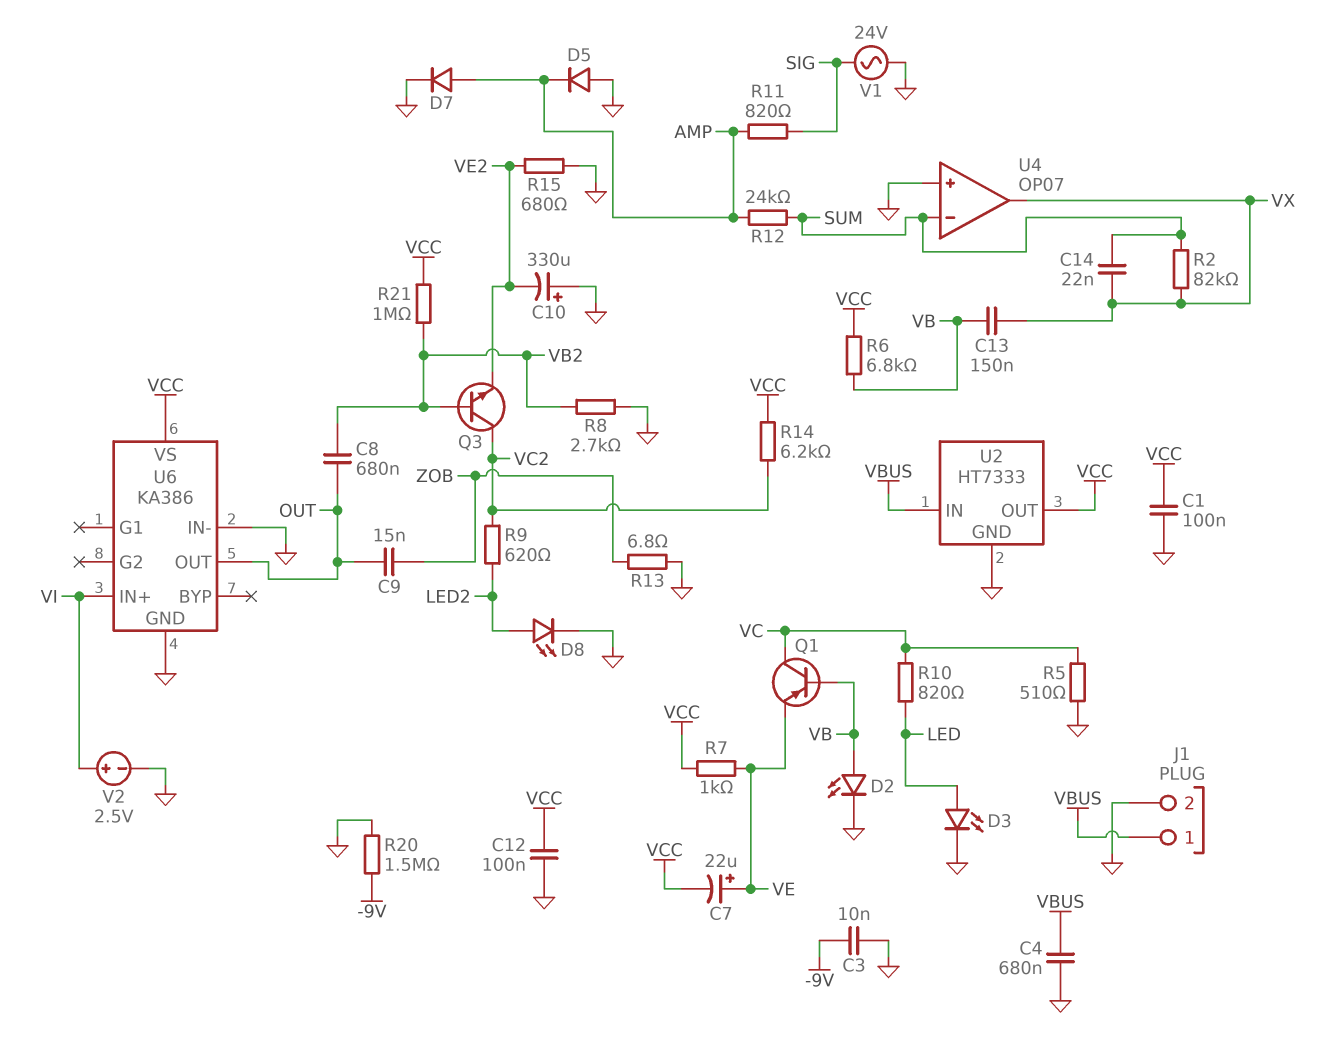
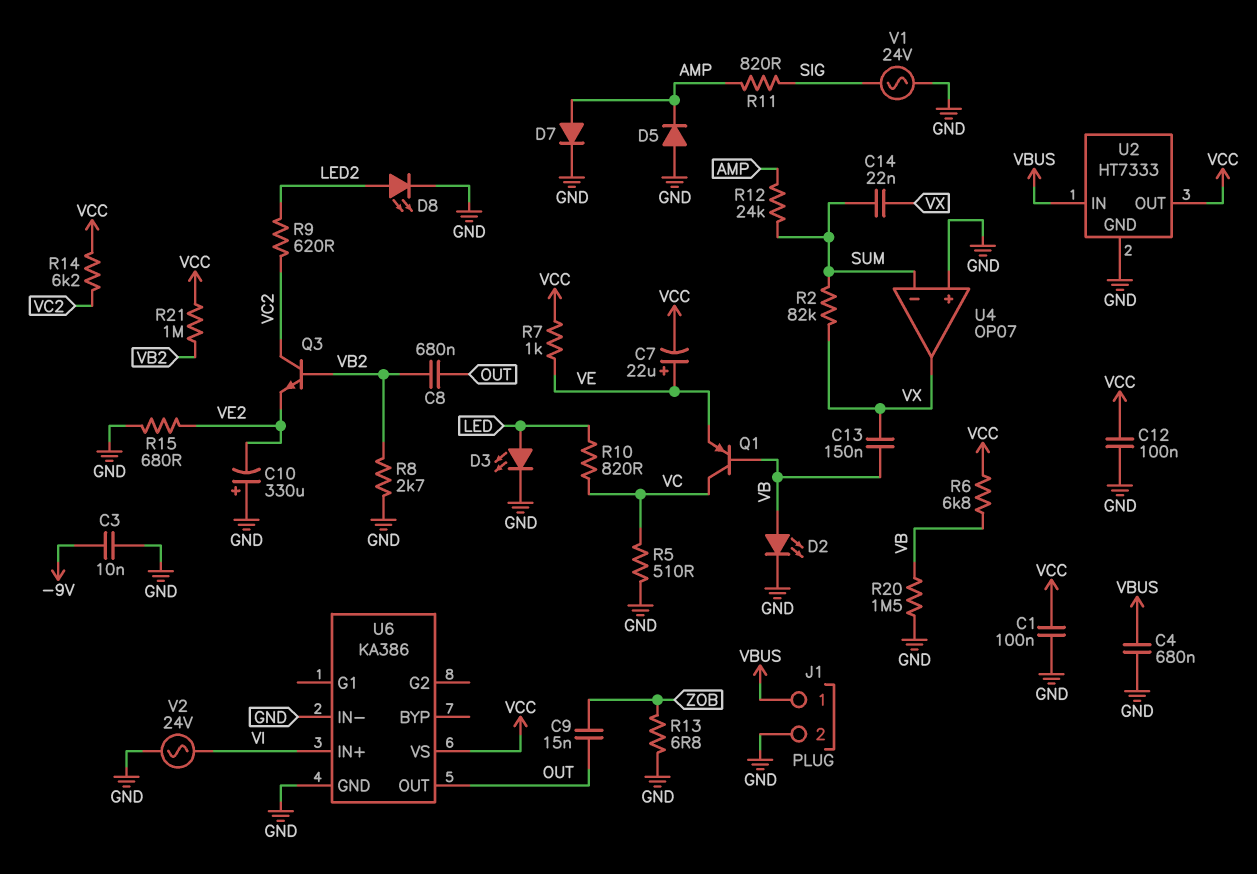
R20: 1.5M (-9V, GND) -> 1.5M (GND, VB)
V2: 2.5V (plus VI, minus GND) -> AC 24V (GND, VI)

